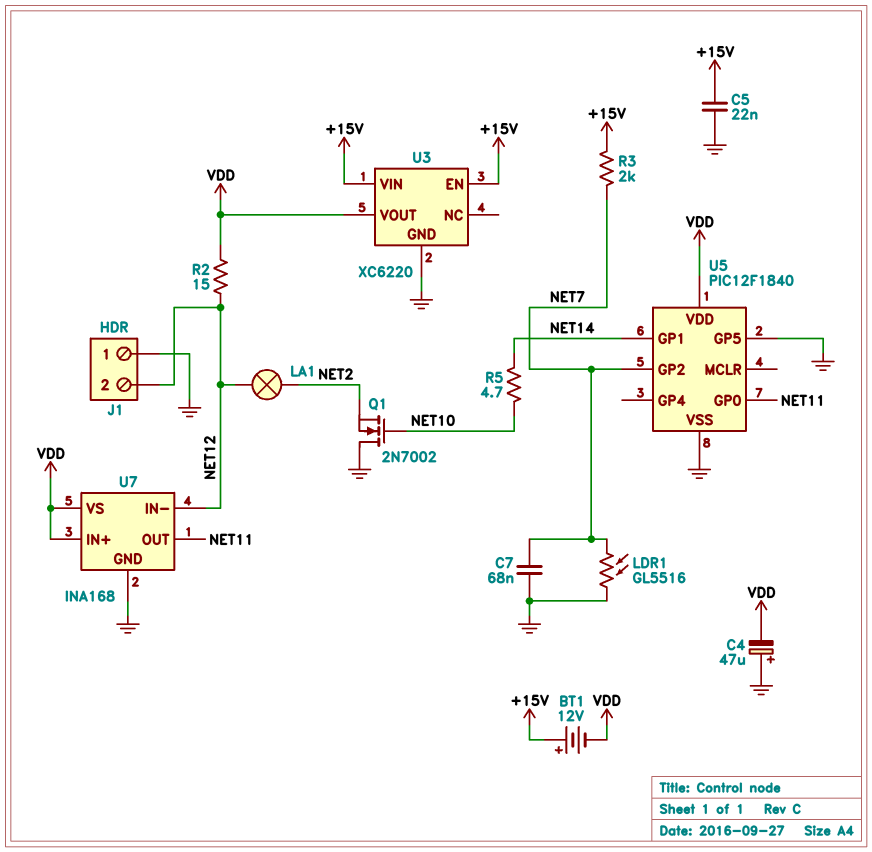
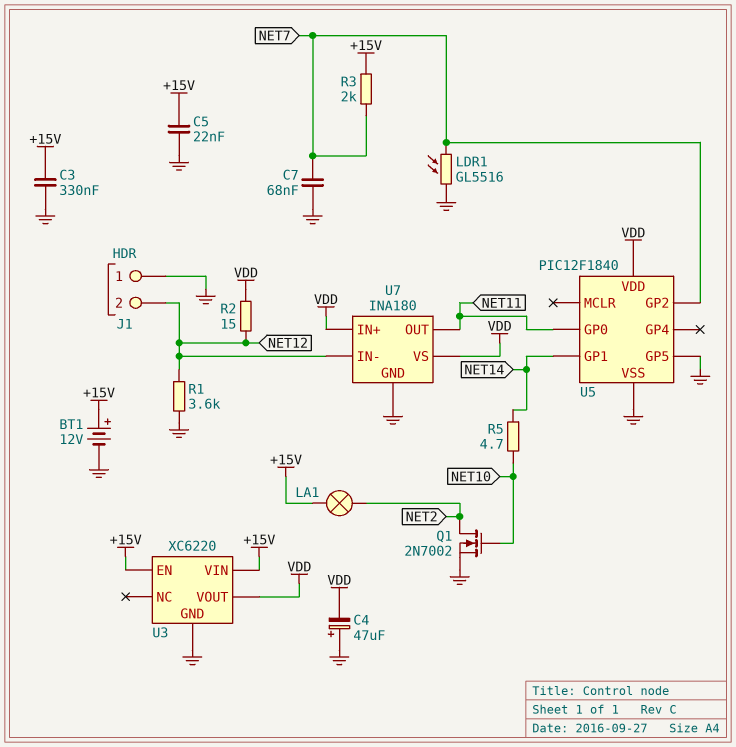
BT1: 12V (plus +15V, minus VDD) -> 12V (plus +15V, minus GND)
C3: none -> 330nF (+15V, GND)
LA1: lamp (NET2, NET12) -> lamp (+15V, NET2)
Q1: NMOS 2N7002 (G NET10, D GND, S NET2) -> NMOS 2N7002 (G NET10, D NET2, S GND)
R1: none -> 3.6k (GND, NET12)
U7: INA168 -> INA180

